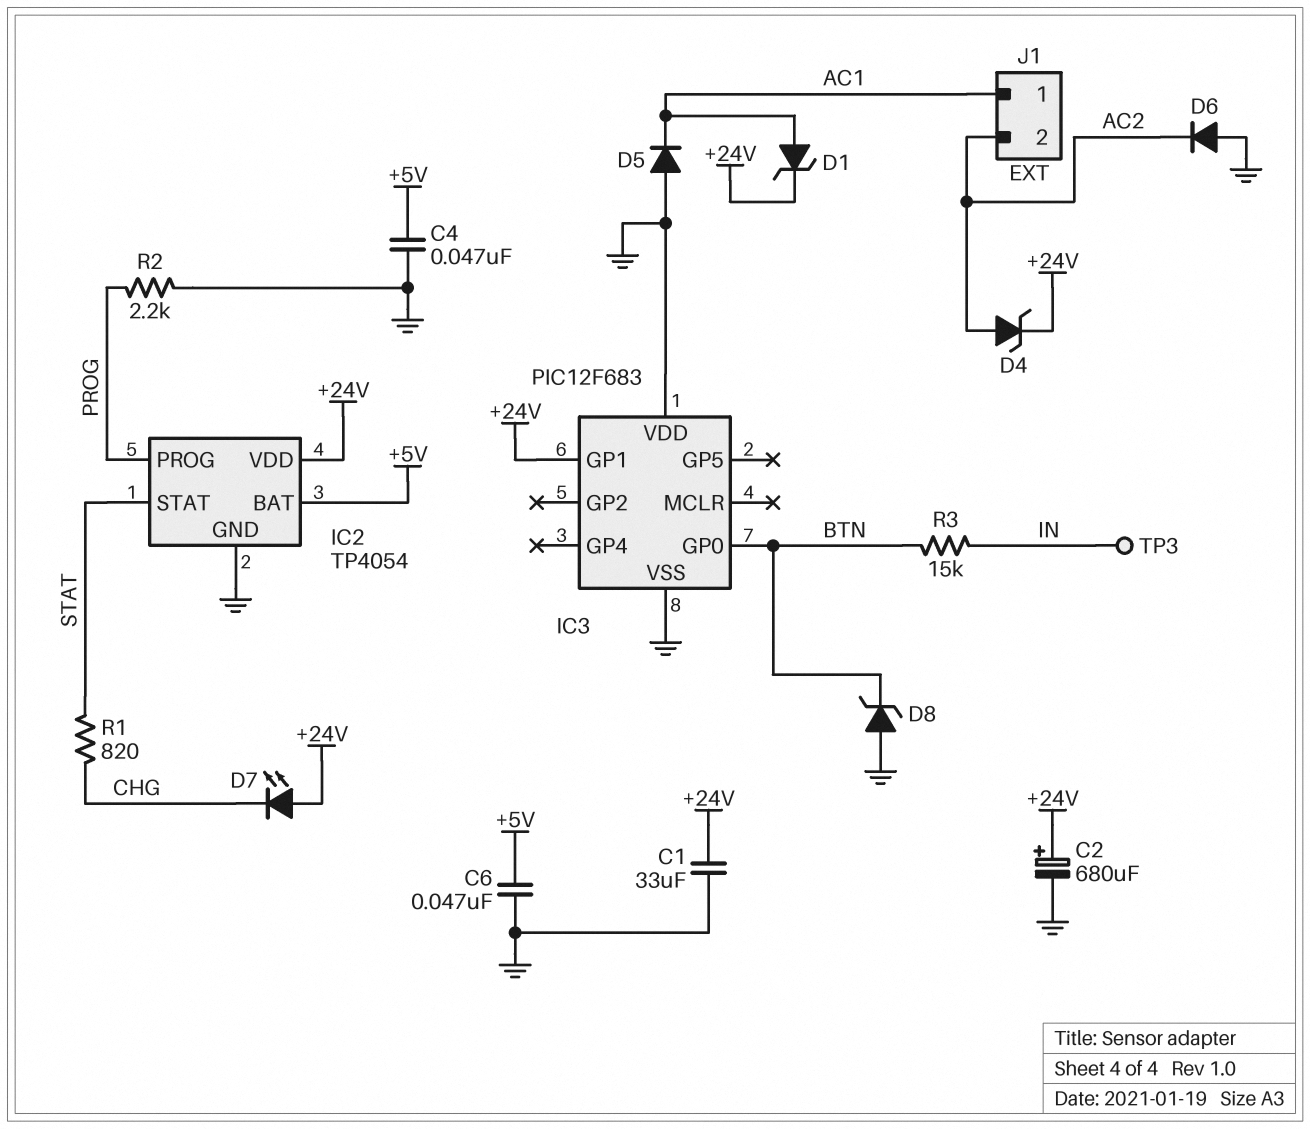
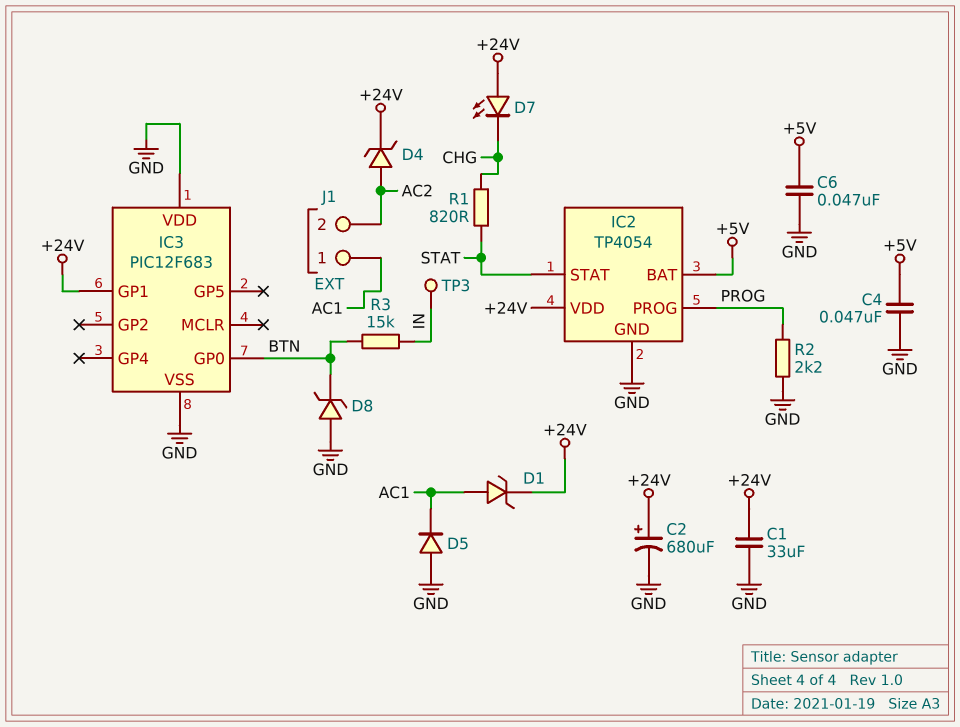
D6: diode (A GND, K AC2) -> none

